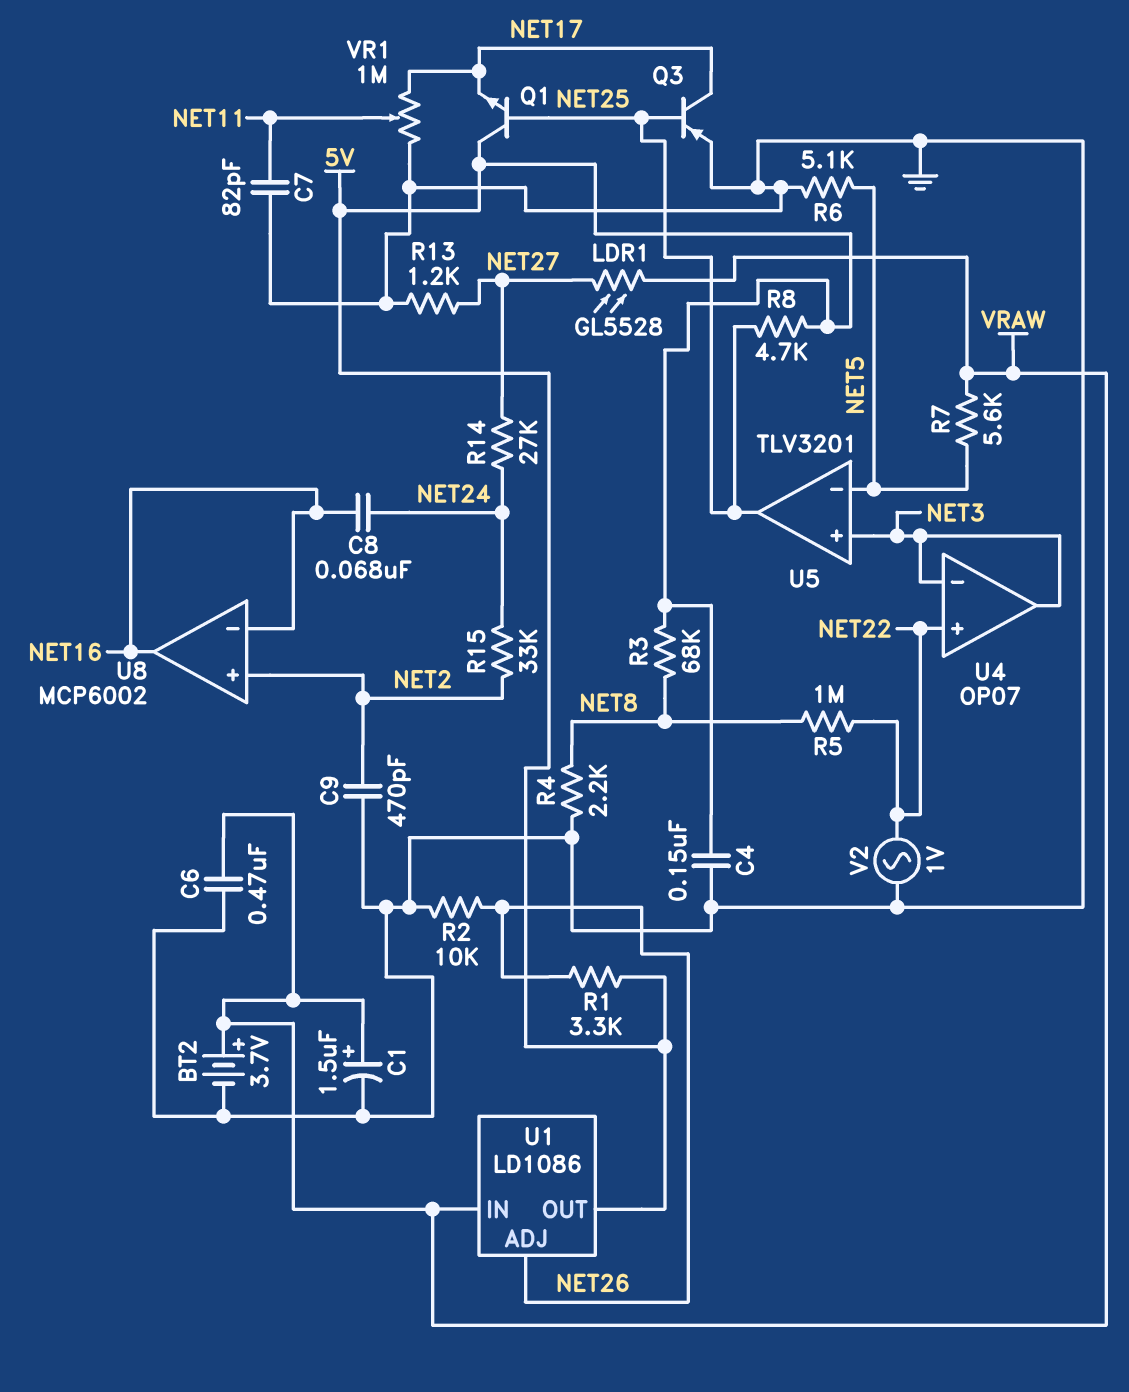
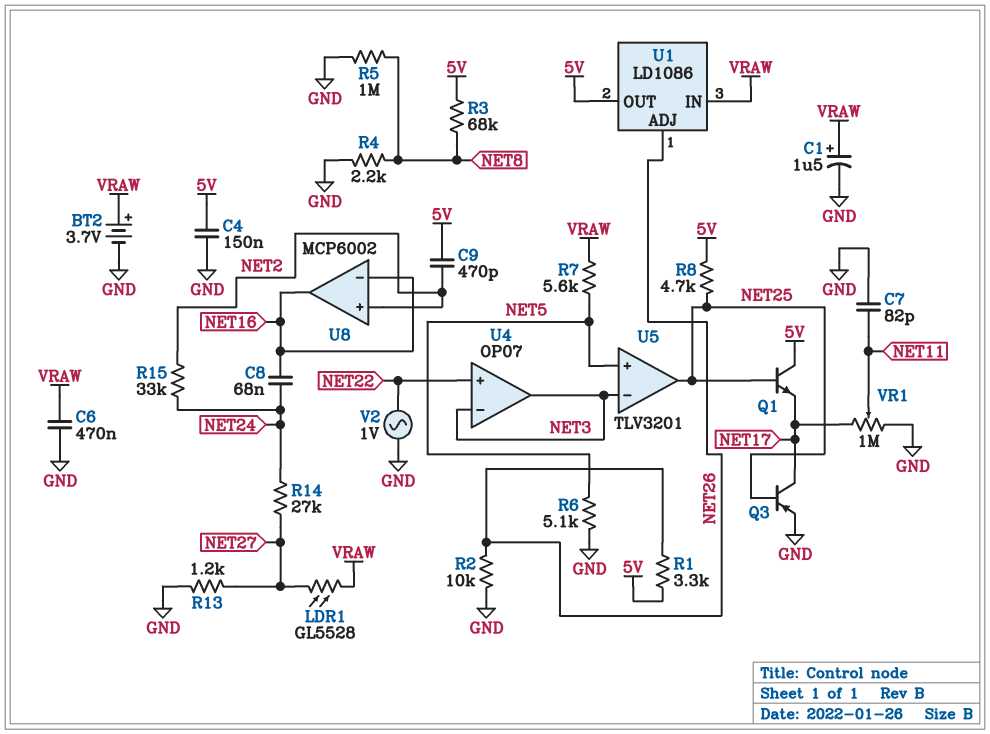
C9: 470pF (GND, NET2) -> 470pF (5V, NET2)
R5: 1M (NET8, NET22) -> 1M (GND, NET8)
U5 pin in+: NET3 -> NET5
U5 pin in-: NET5 -> NET3

